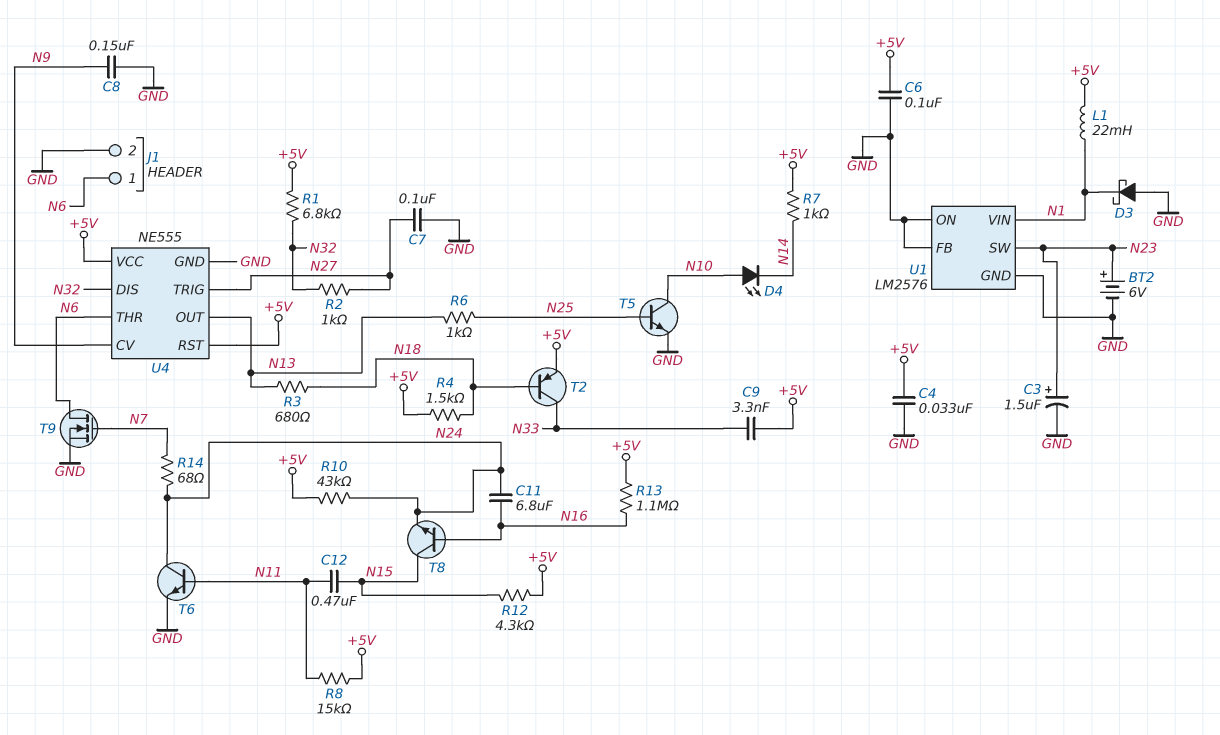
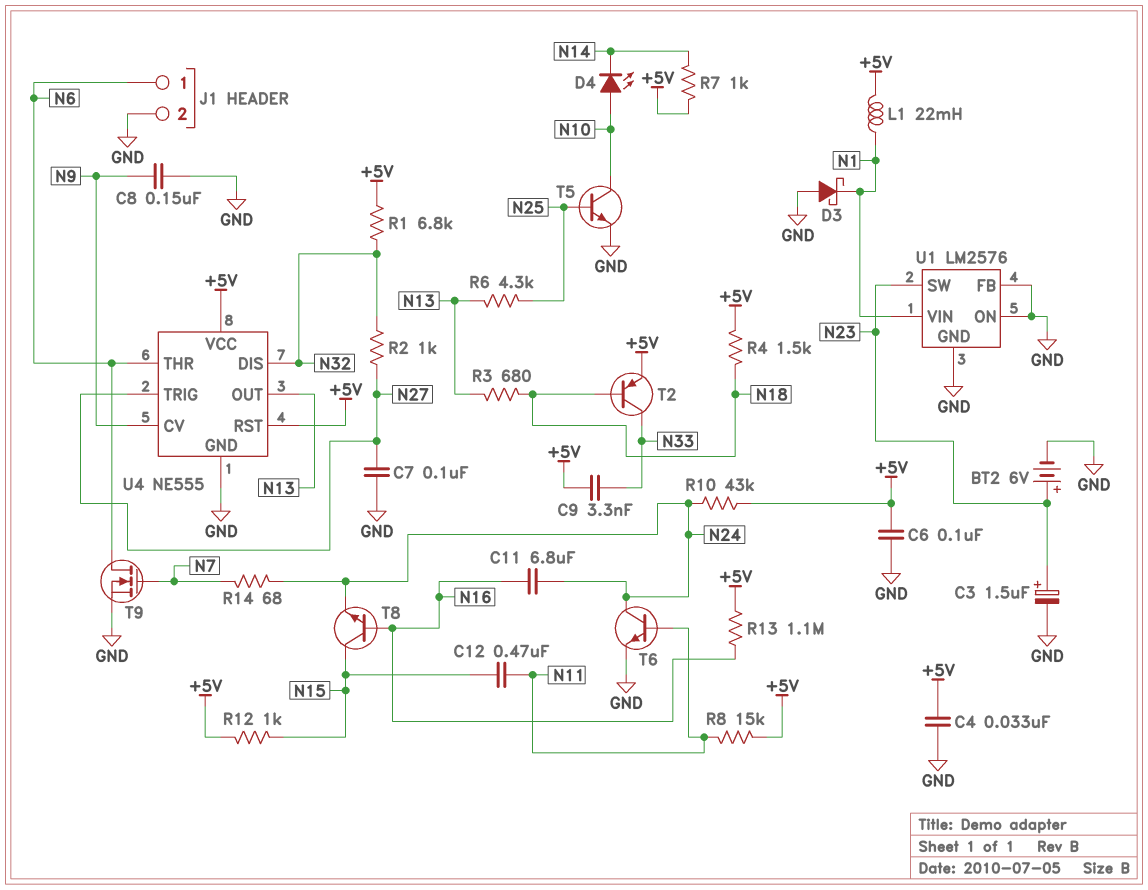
R6: 1k (N13, N25) -> 4.3k (N13, N25)
R12: 4.3k (+5V, N15) -> 1k (+5V, N15)

